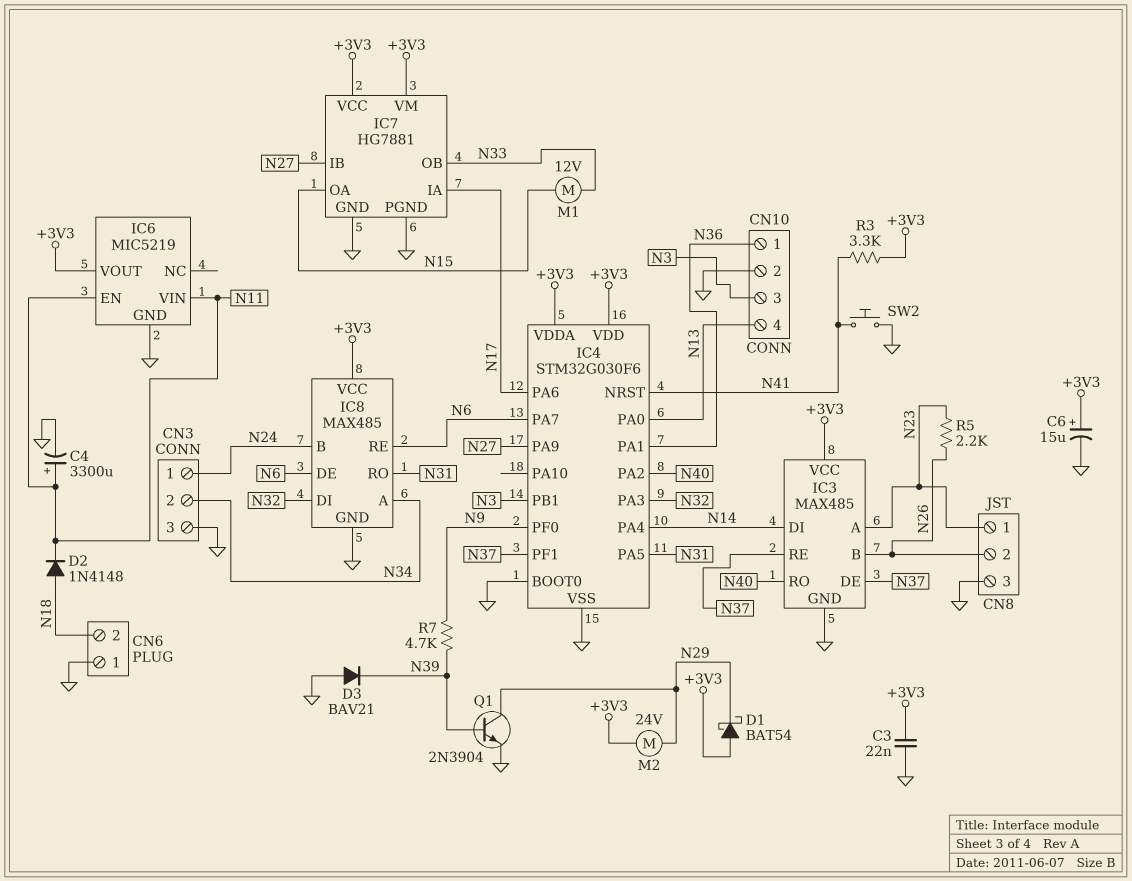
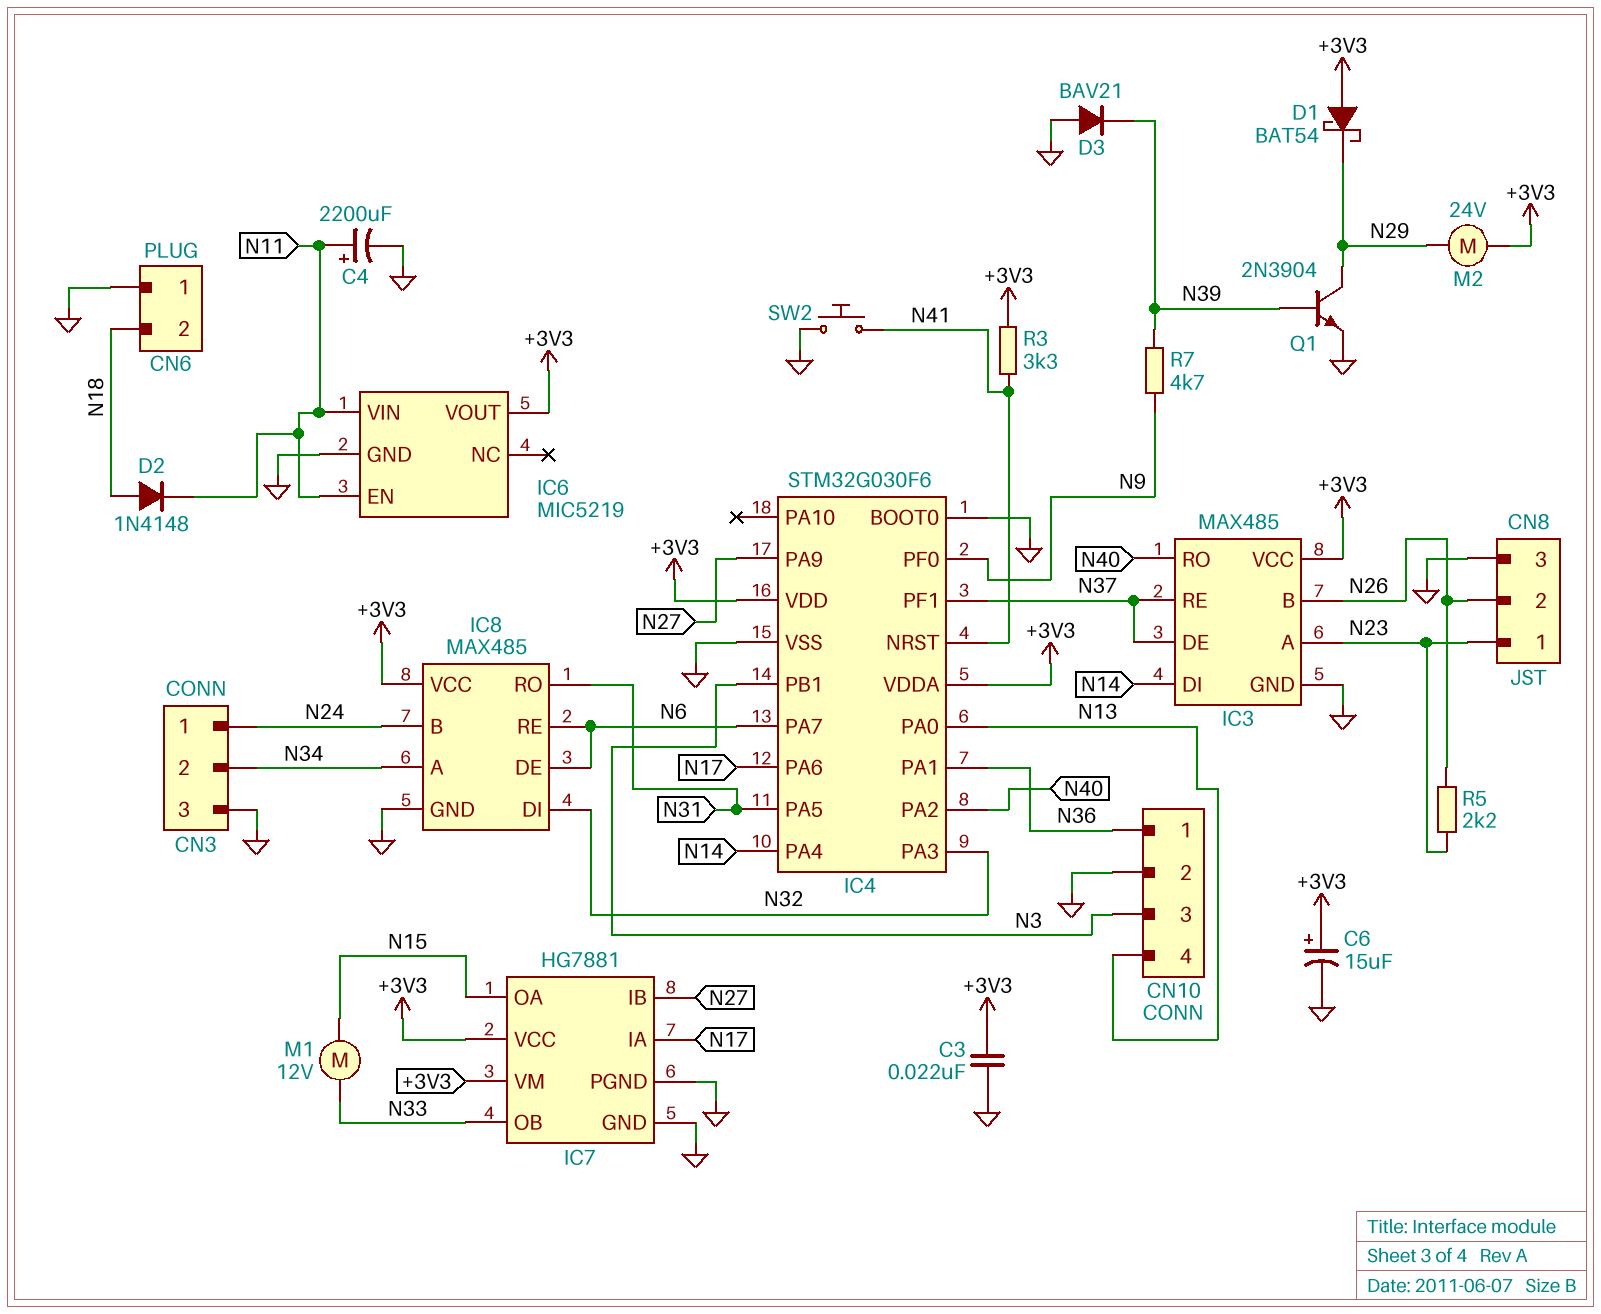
C4: 3300uF (plus N11, minus GND) -> 2200uF (plus N11, minus GND)

